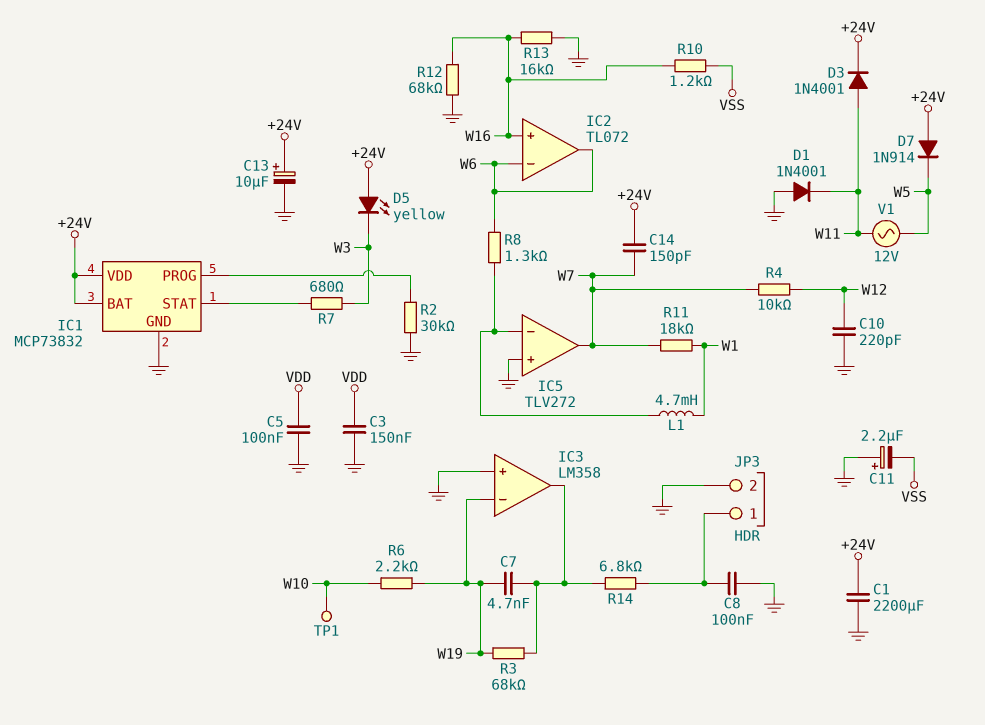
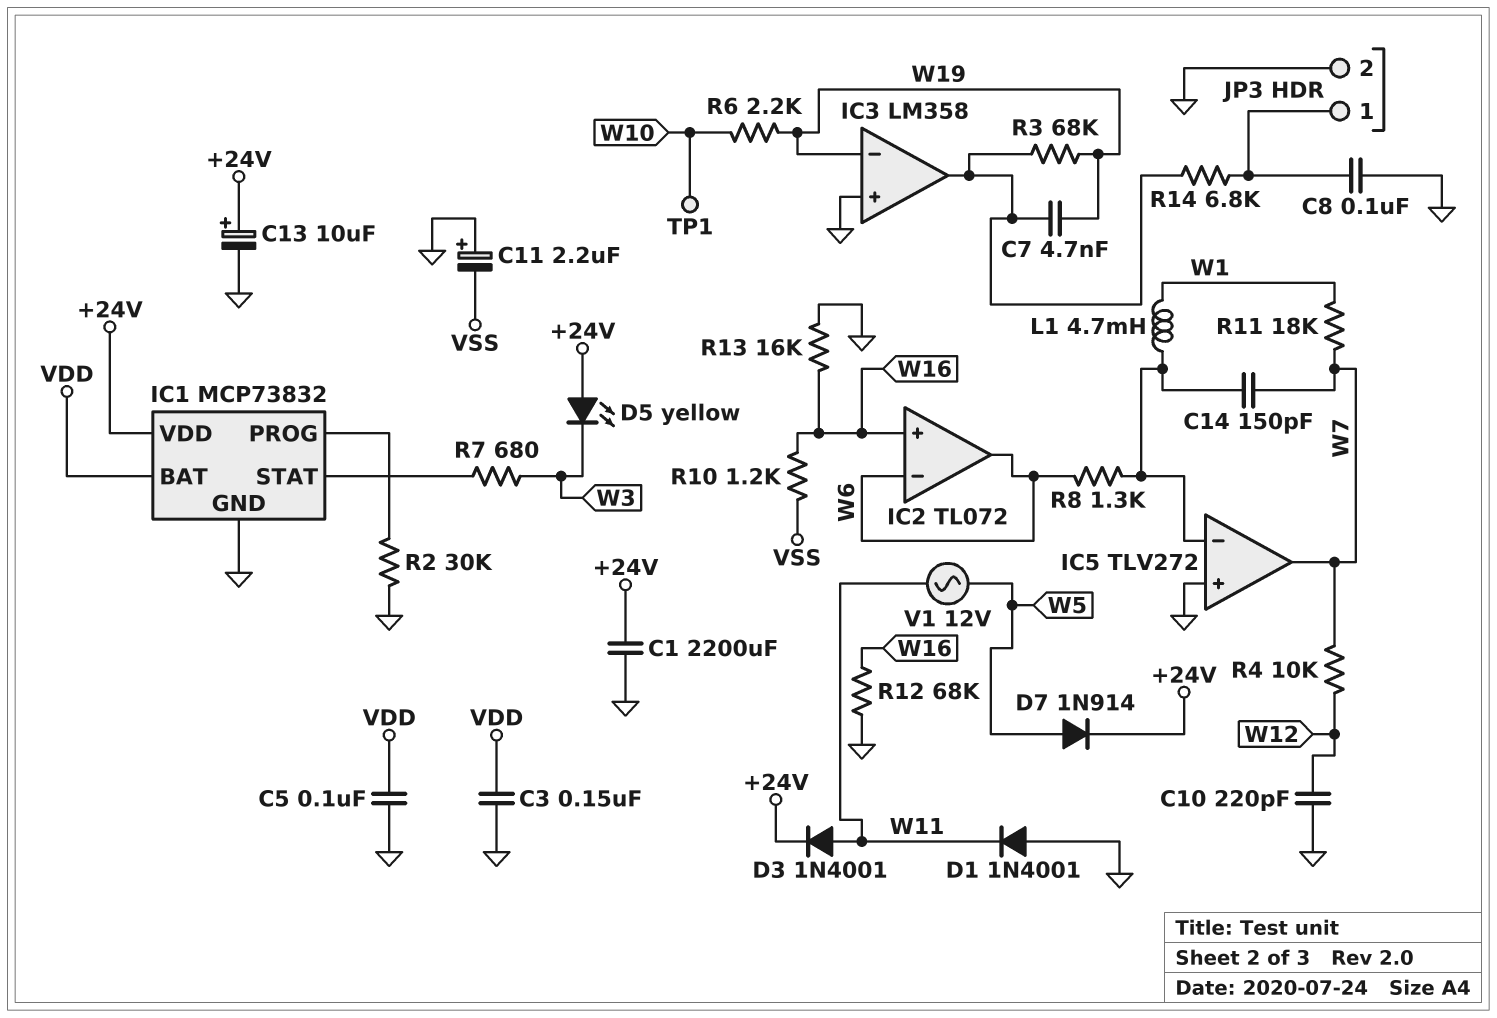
C14: 150pF (+24V, W7) -> 150pF (IC5/in-, W7)
D7: diode 1N914 (A +24V, K W5) -> diode 1N914 (A W5, K +24V)
IC1 pin BAT: +24V -> VDD

